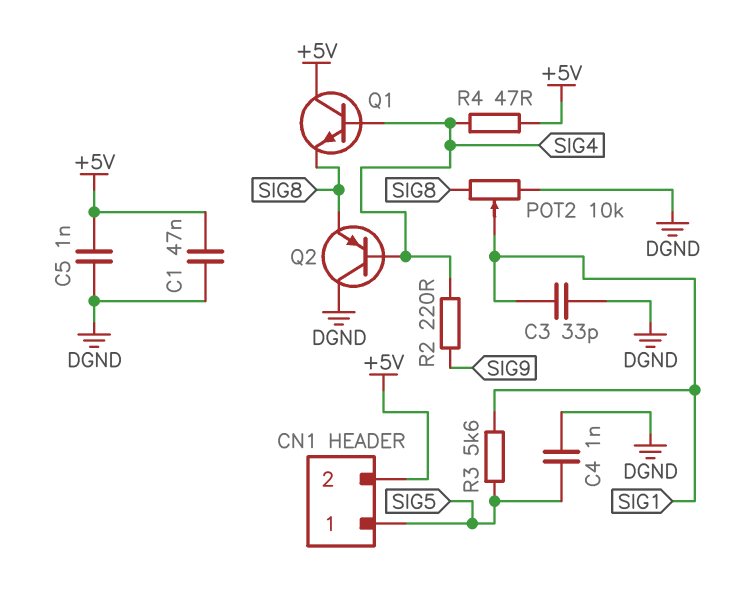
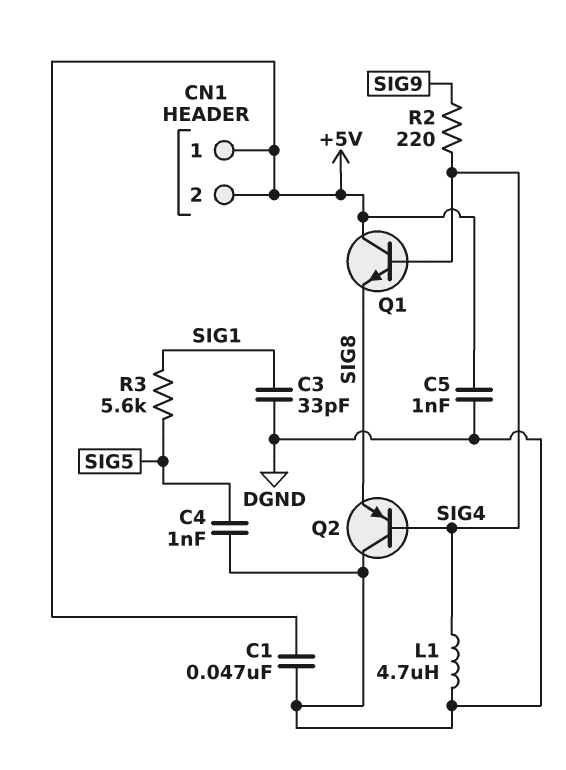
CN1 pin 1: SIG5 -> +5V
L1: none -> 4.7uH (DGND, SIG4)
POT2: 10k (DGND, SIG8, wiper SIG1) -> none
R4: 47 (+5V, SIG4) -> none

